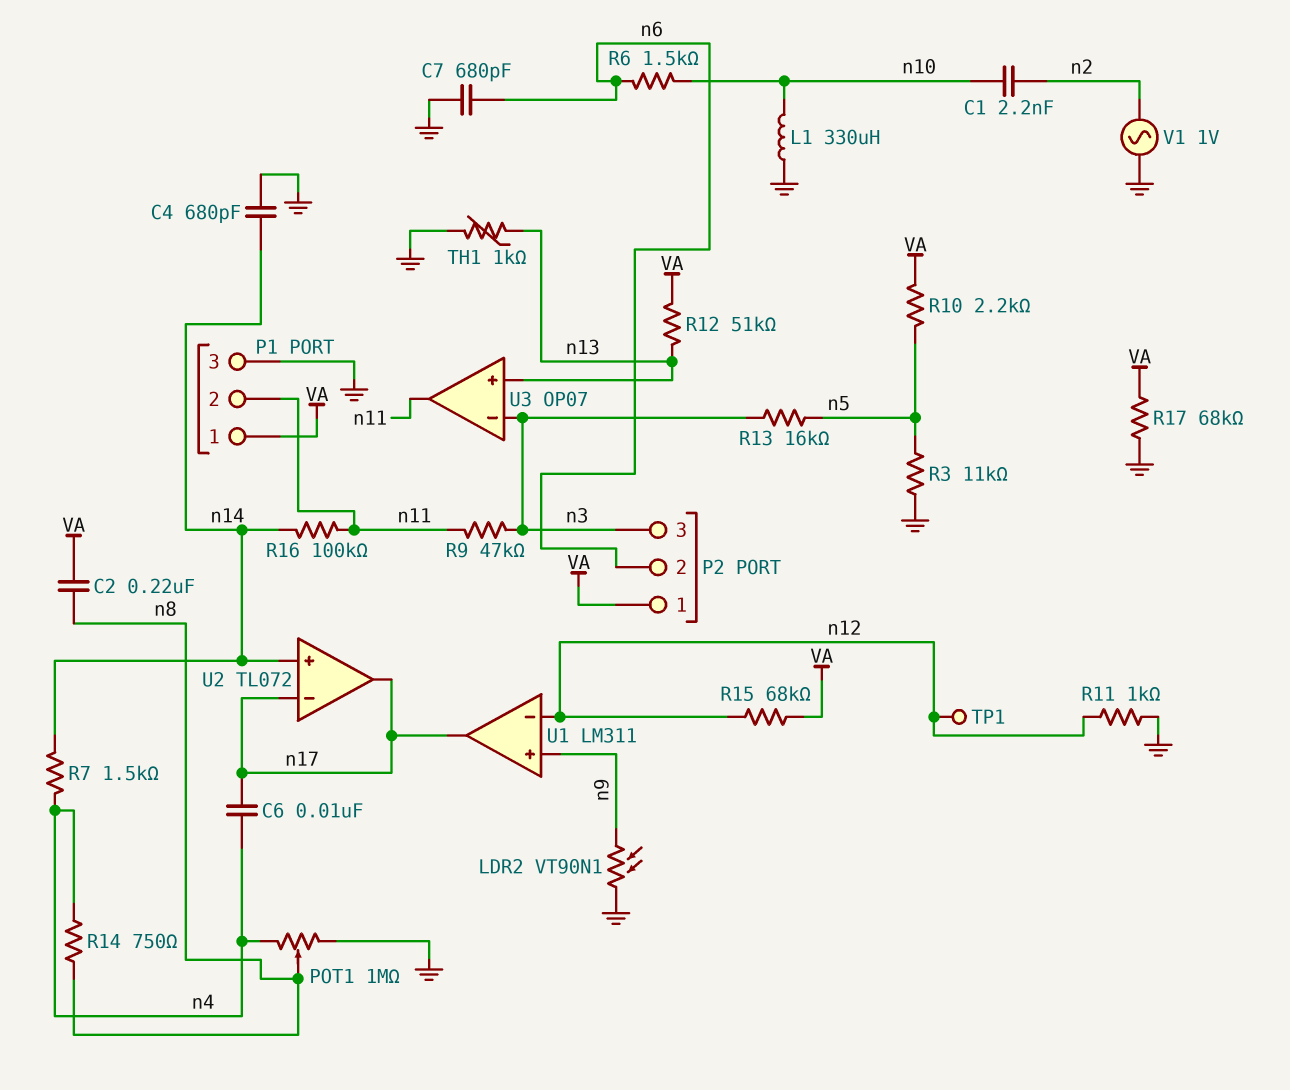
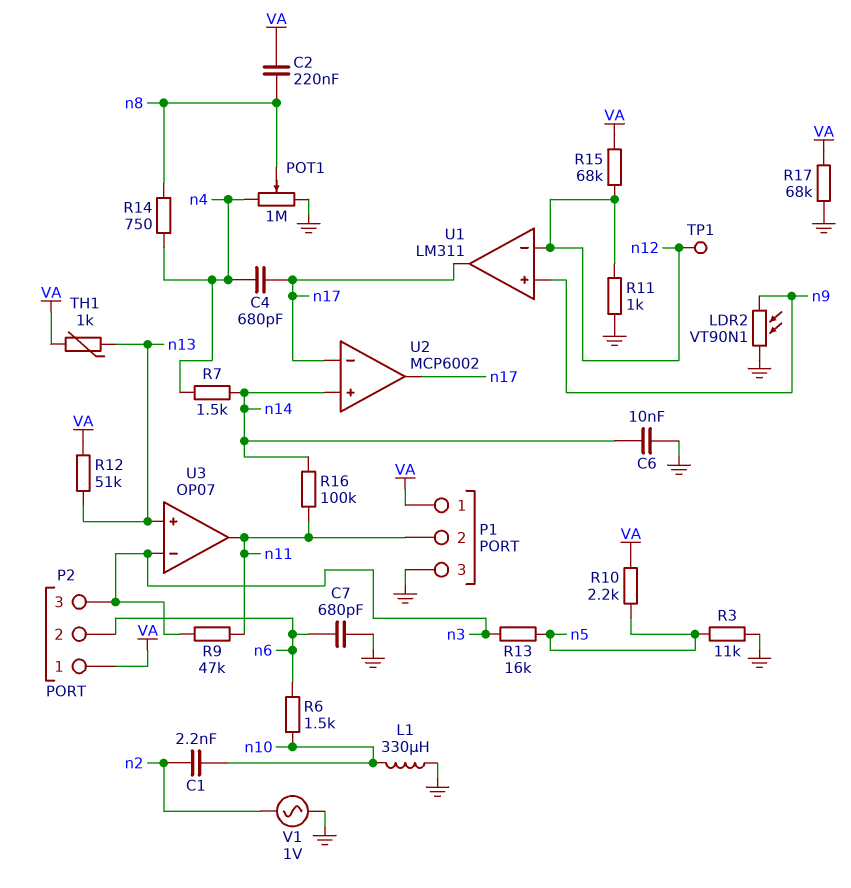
C4: 680pF (GND, n14) -> 680pF (n4, n17)
C6: 10nF (n4, n17) -> 10nF (GND, n14)
TH1: 1k (GND, n13) -> 1k (VA, n13)
U2: TL072 -> MCP6002

